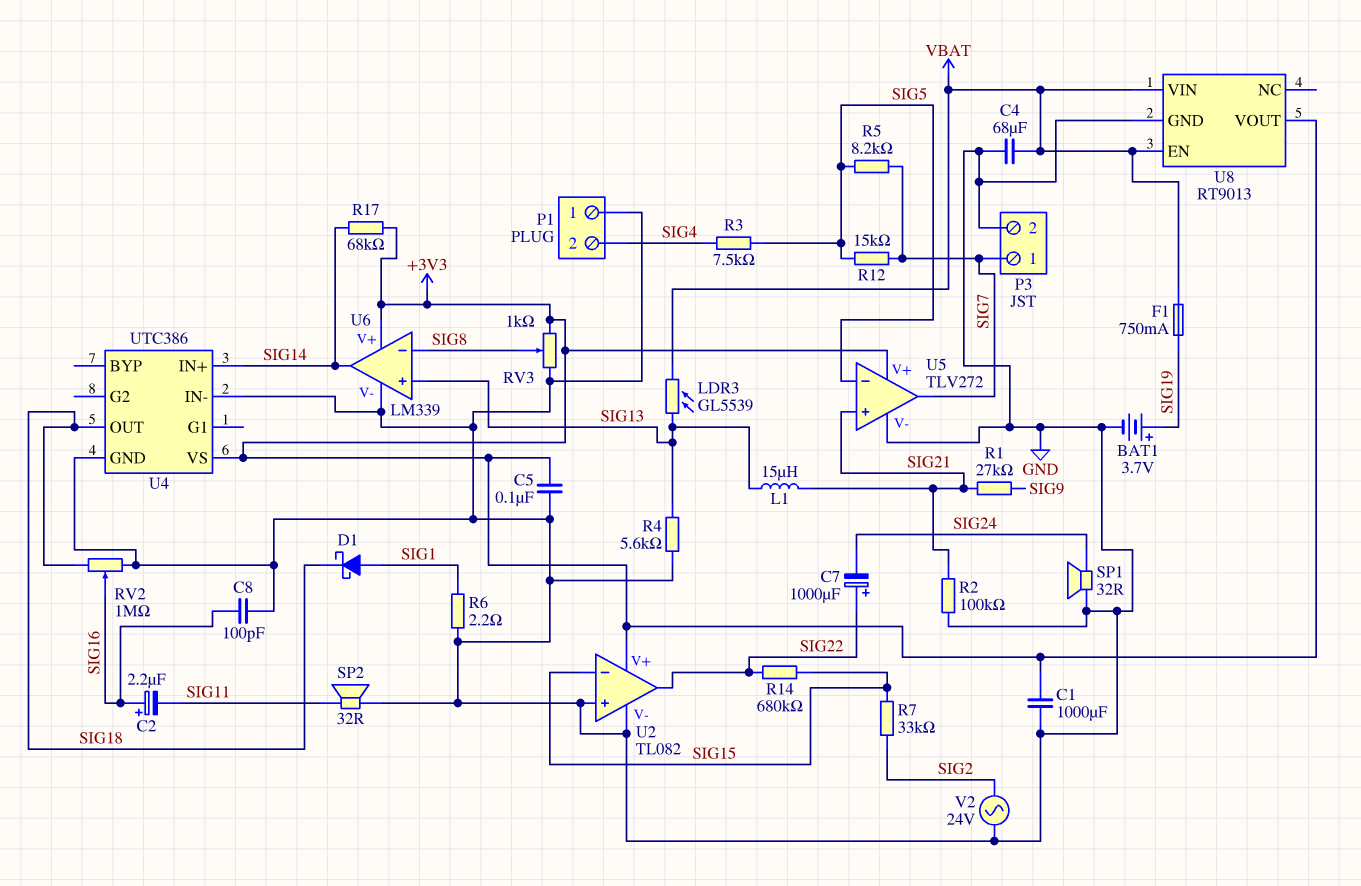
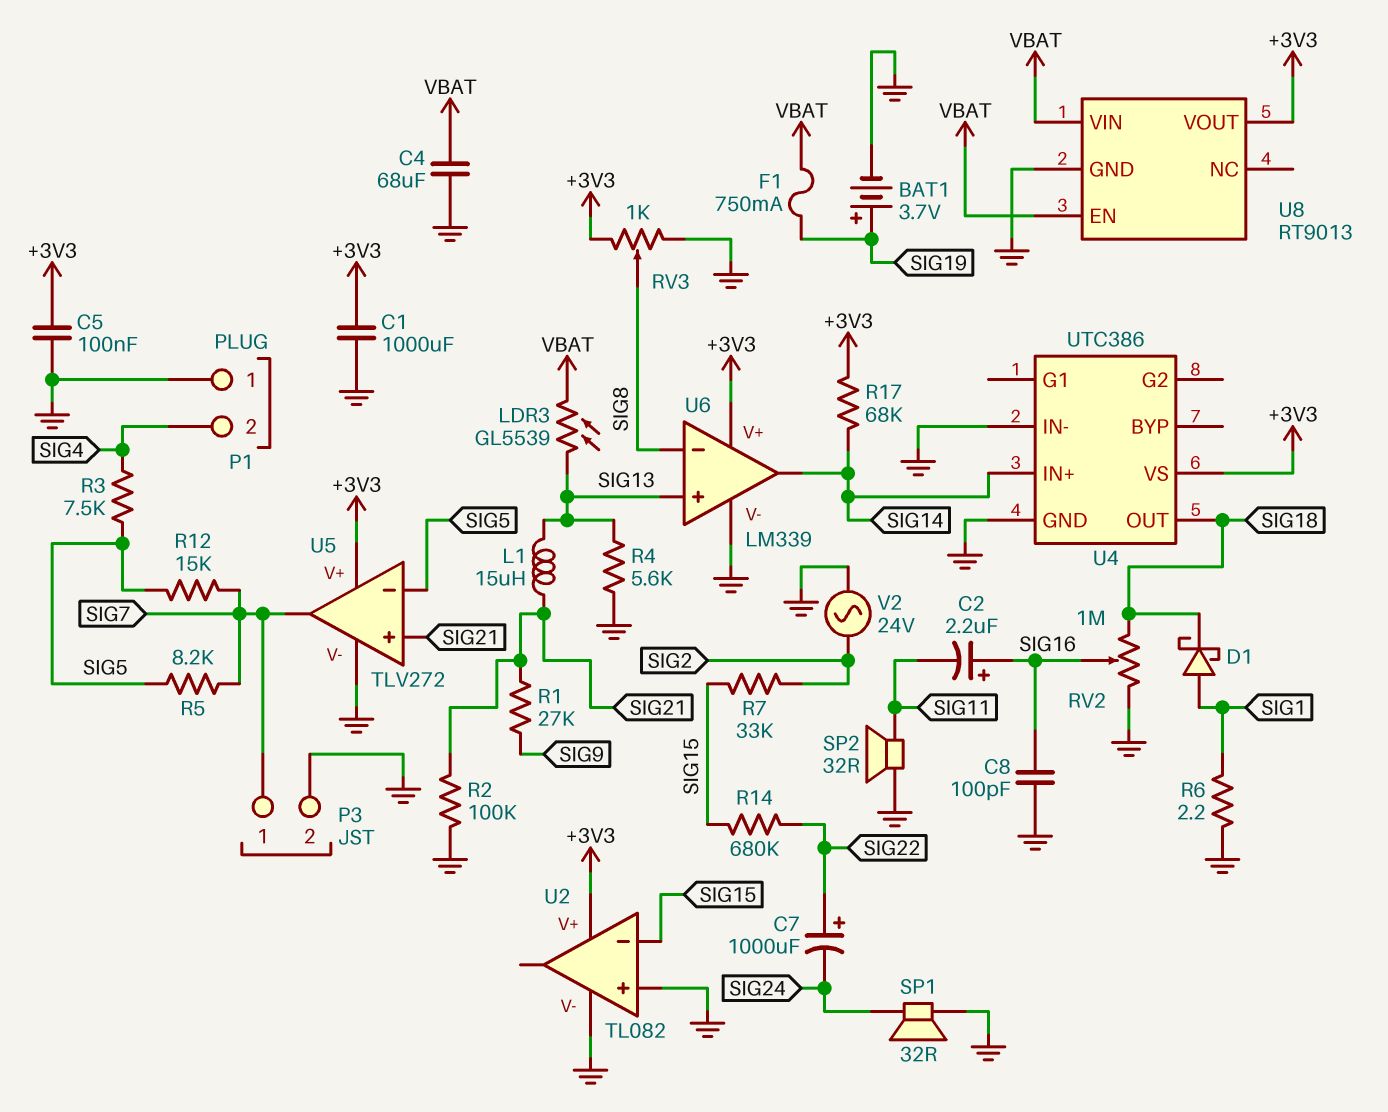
U2 pin out: SIG22 -> none

